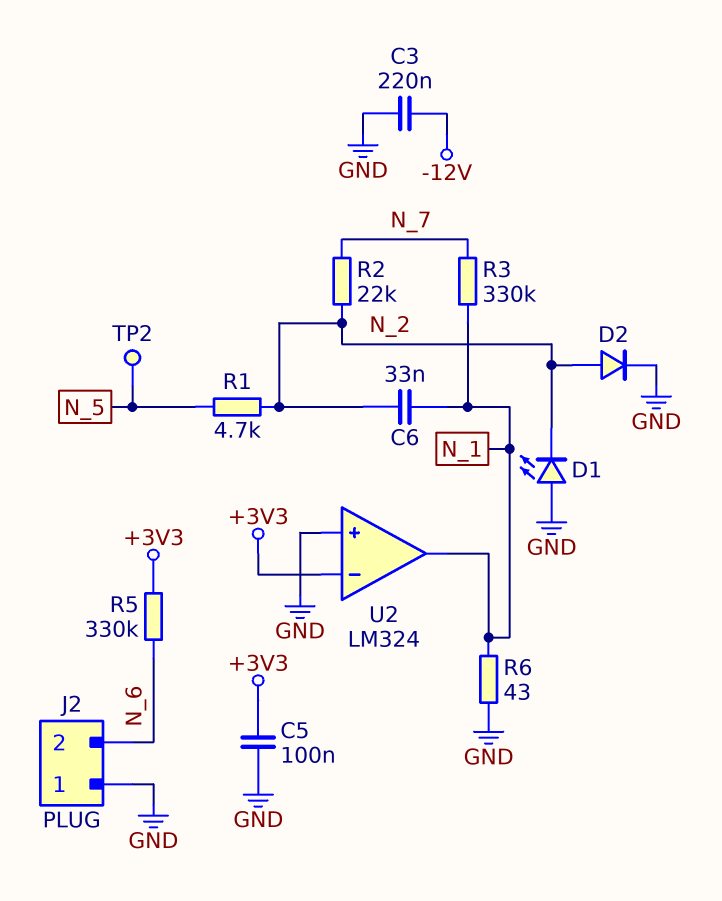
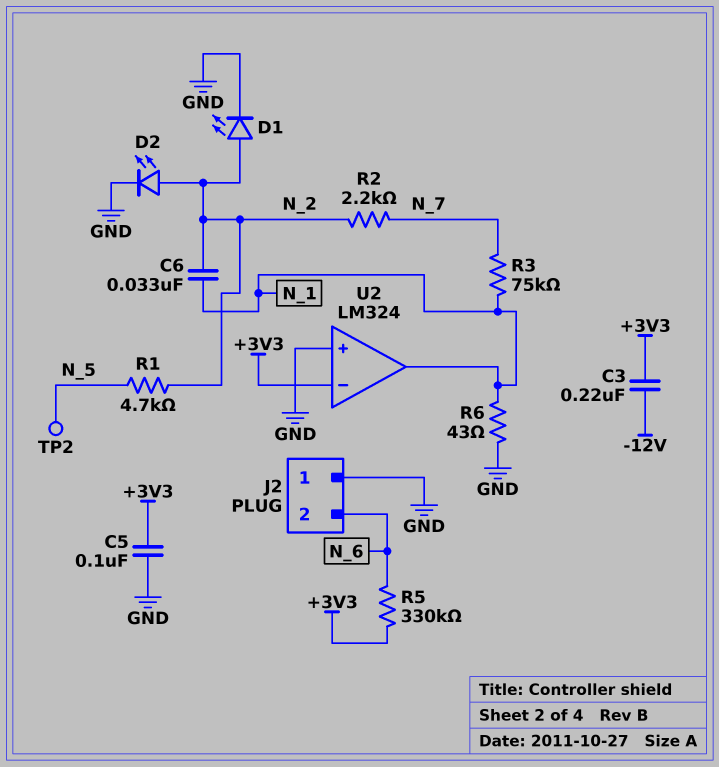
C3: 220nF (-12V, GND) -> 220nF (+3V3, -12V)
D1: LED (A GND, K N_2) -> LED (A N_2, K GND)
D2: diode (A N_2, K GND) -> LED (A N_2, K GND)
R2: 22k (N_2, N_7) -> 2.2k (N_2, N_7)
R3: 330k (N_1, N_7) -> 75k (N_1, N_7)

